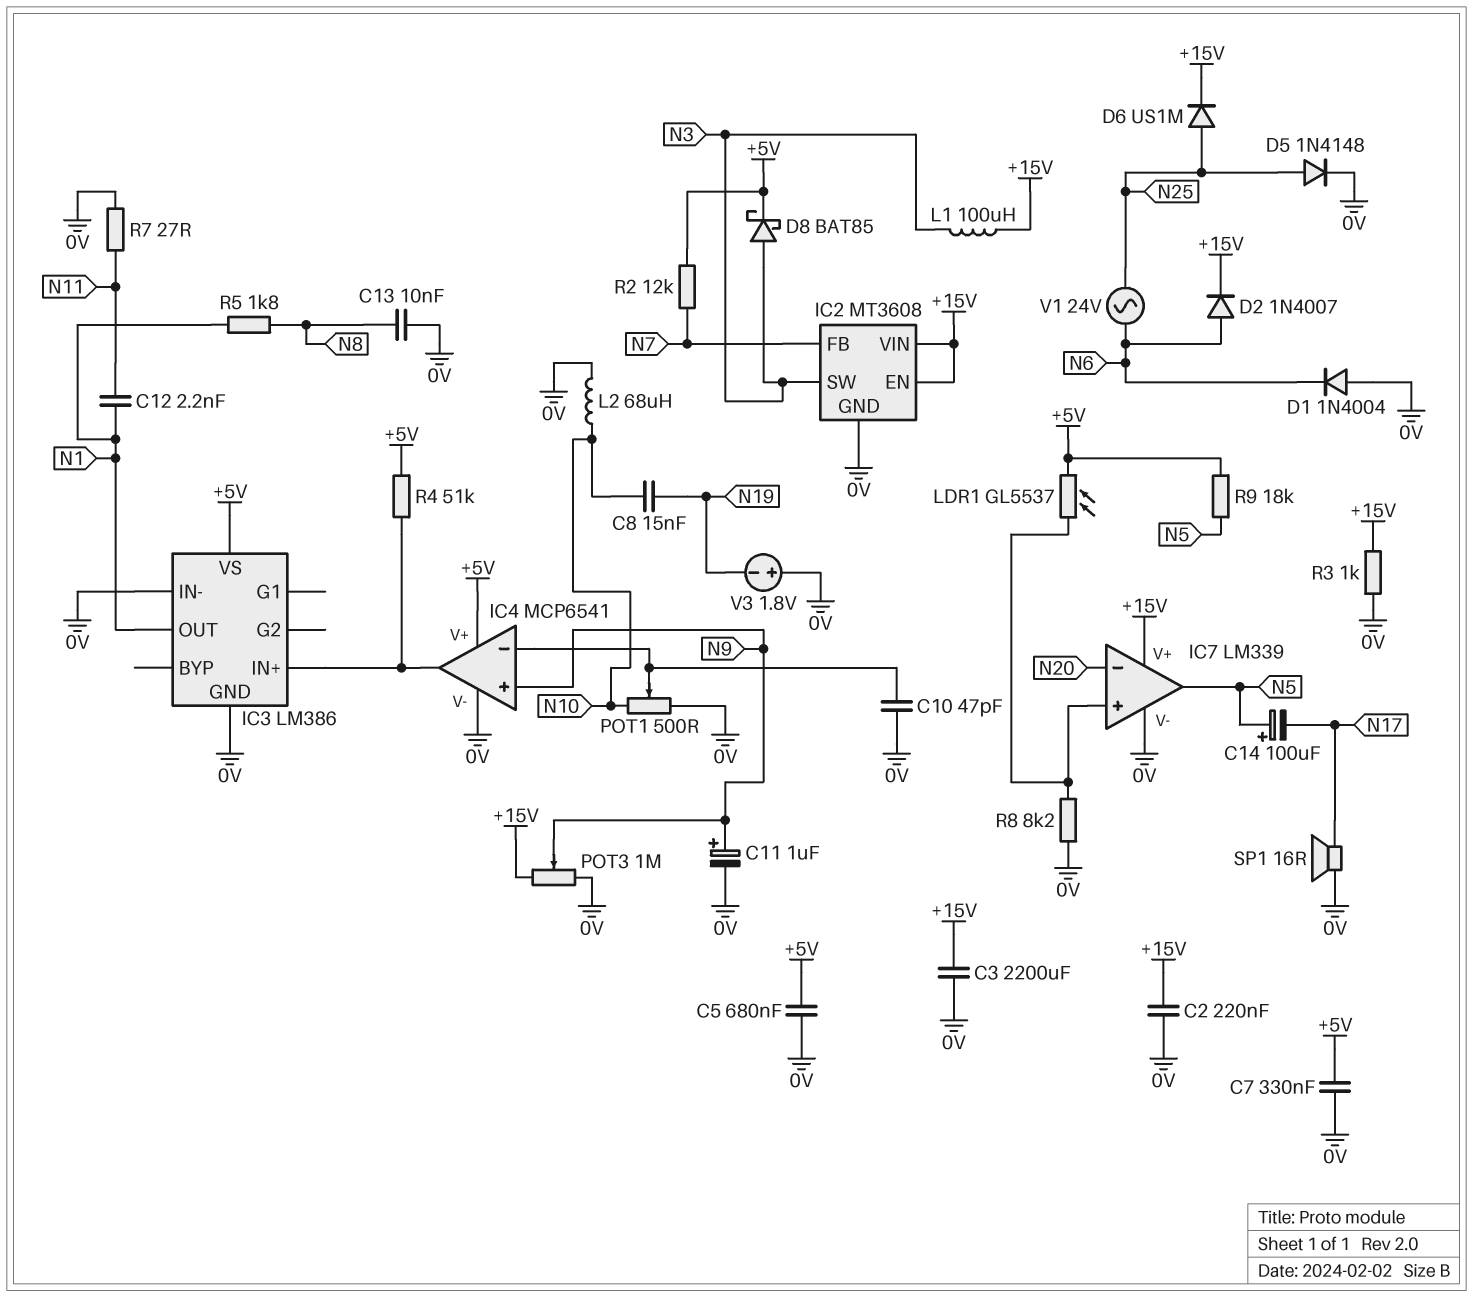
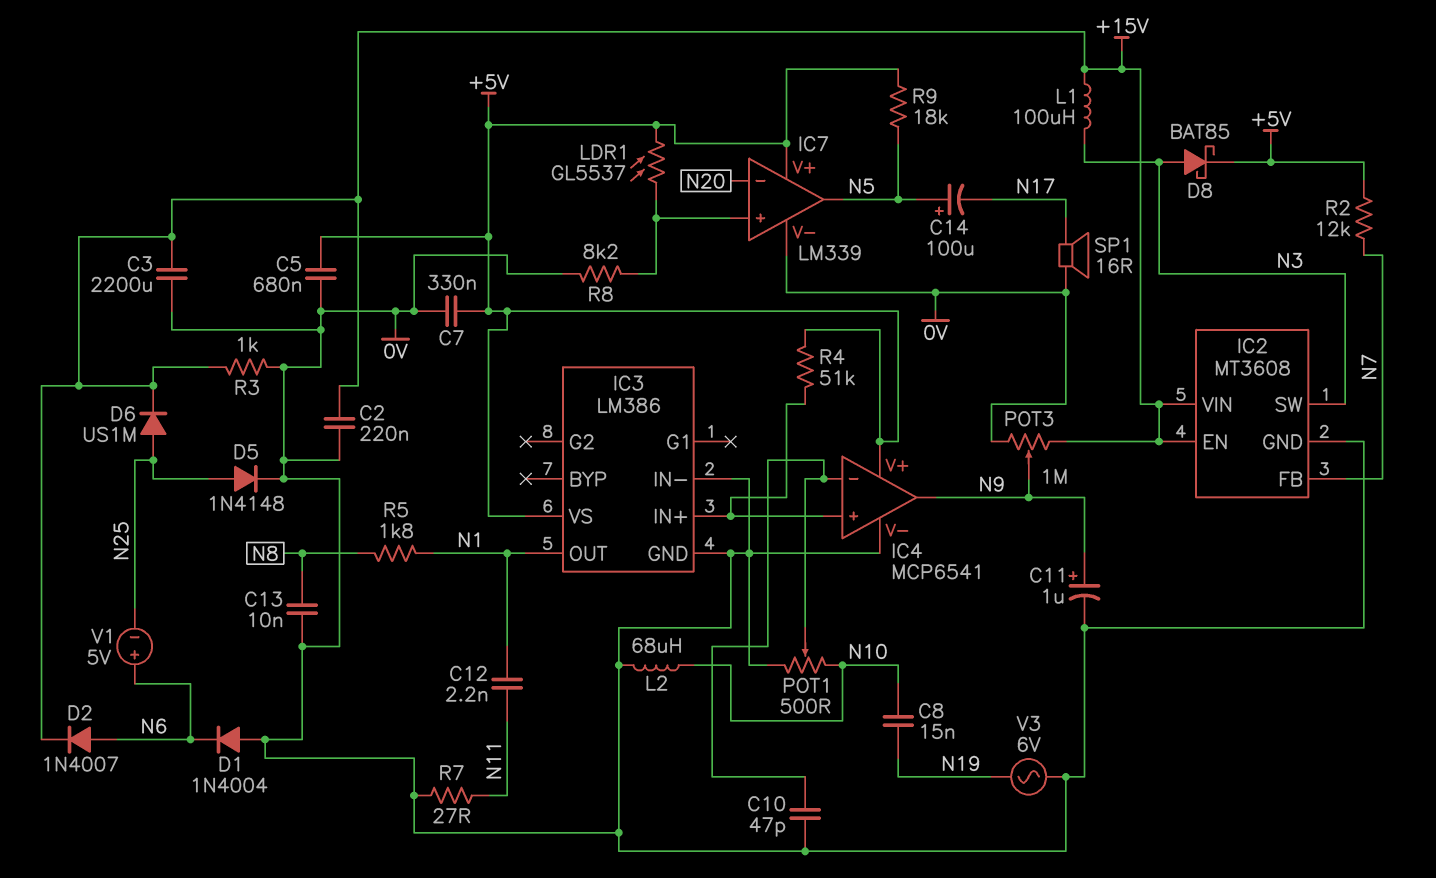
IC4 pin in+: N9 -> IC3/IN+
IC4 pin out: IC3/IN+ -> N9
IC7 pin V+: +15V -> +5V
V1: AC 24V (N6, N25) -> 5V (plus N6, minus N25)
V3: 1.8V (plus 0V, minus N19) -> AC 6V (0V, N19)

